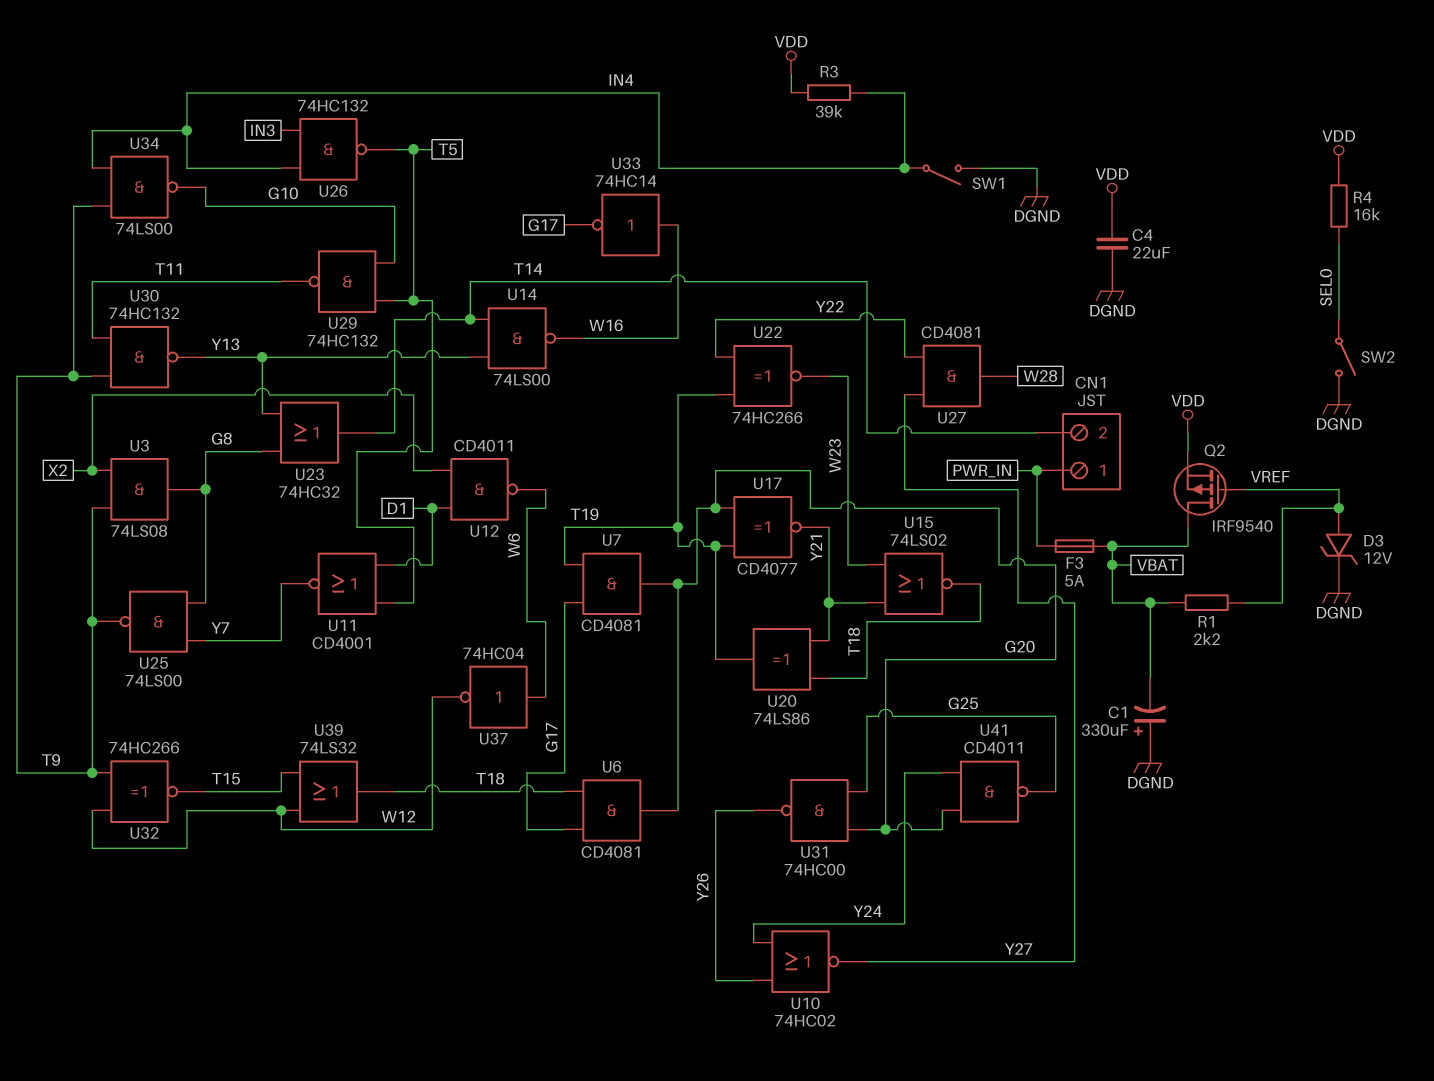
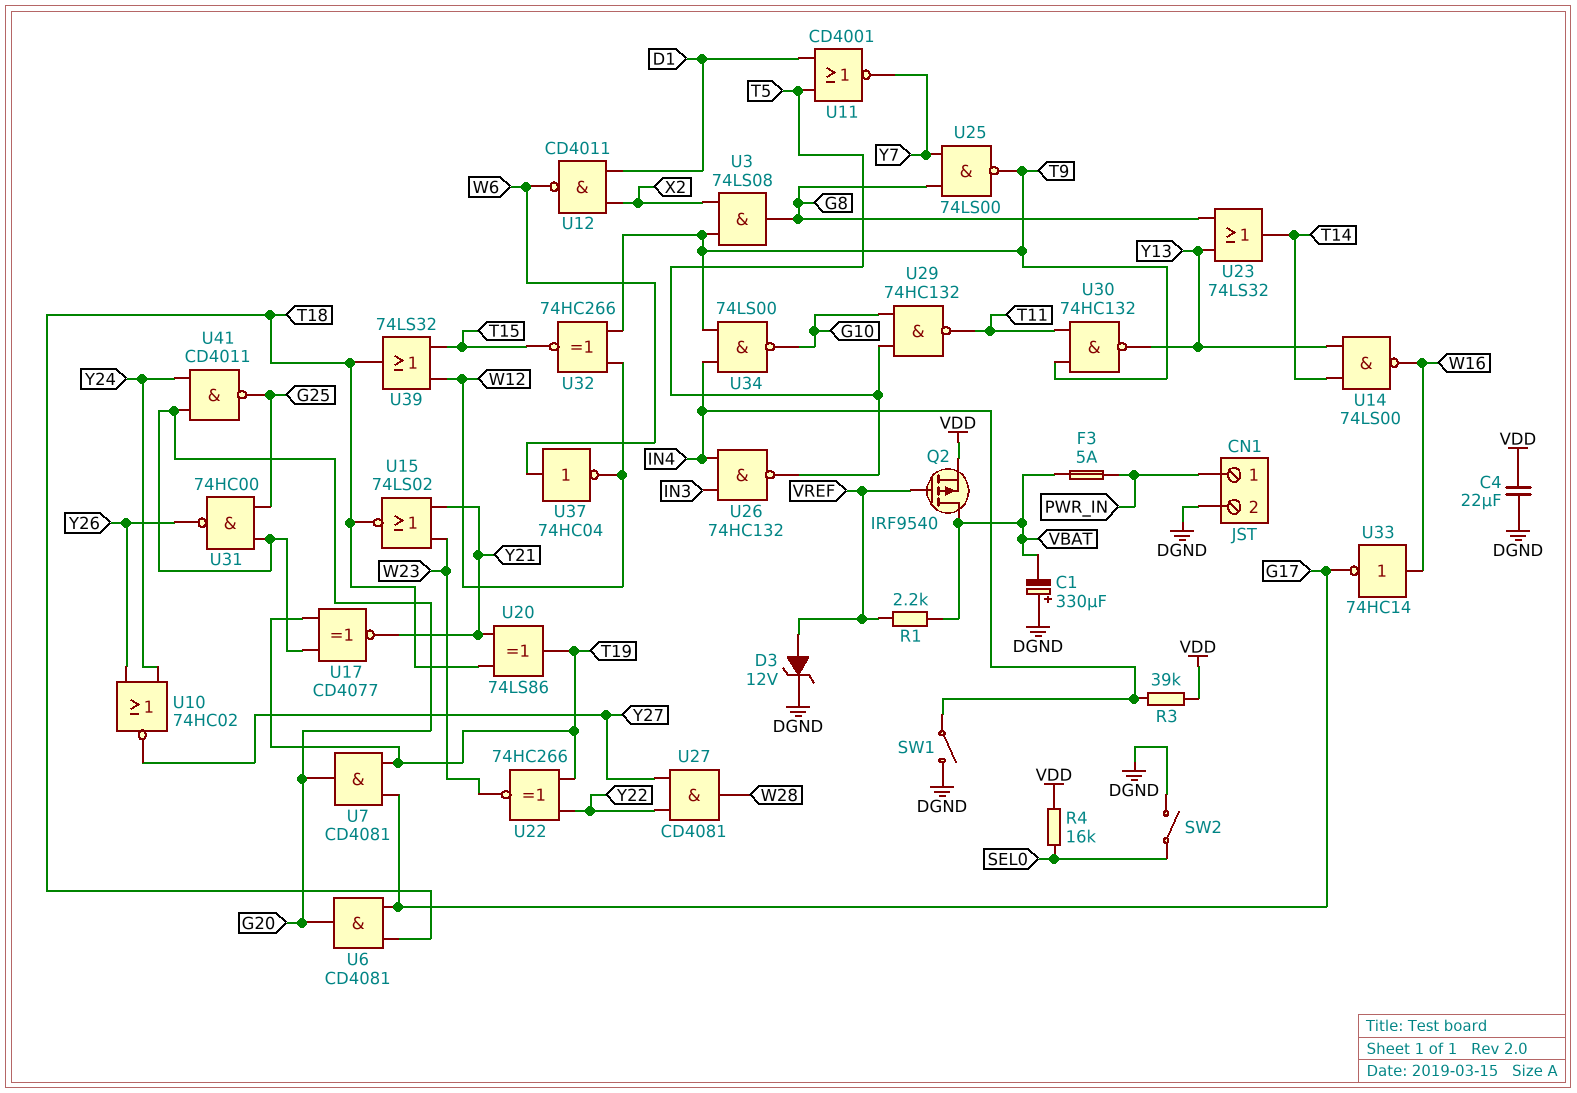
CN1 pin 2: T14 -> DGND
U23: OR 74HC32 (in G8, in Y13, out T14) -> OR 74LS32 (in G8, in Y13, out T14)

